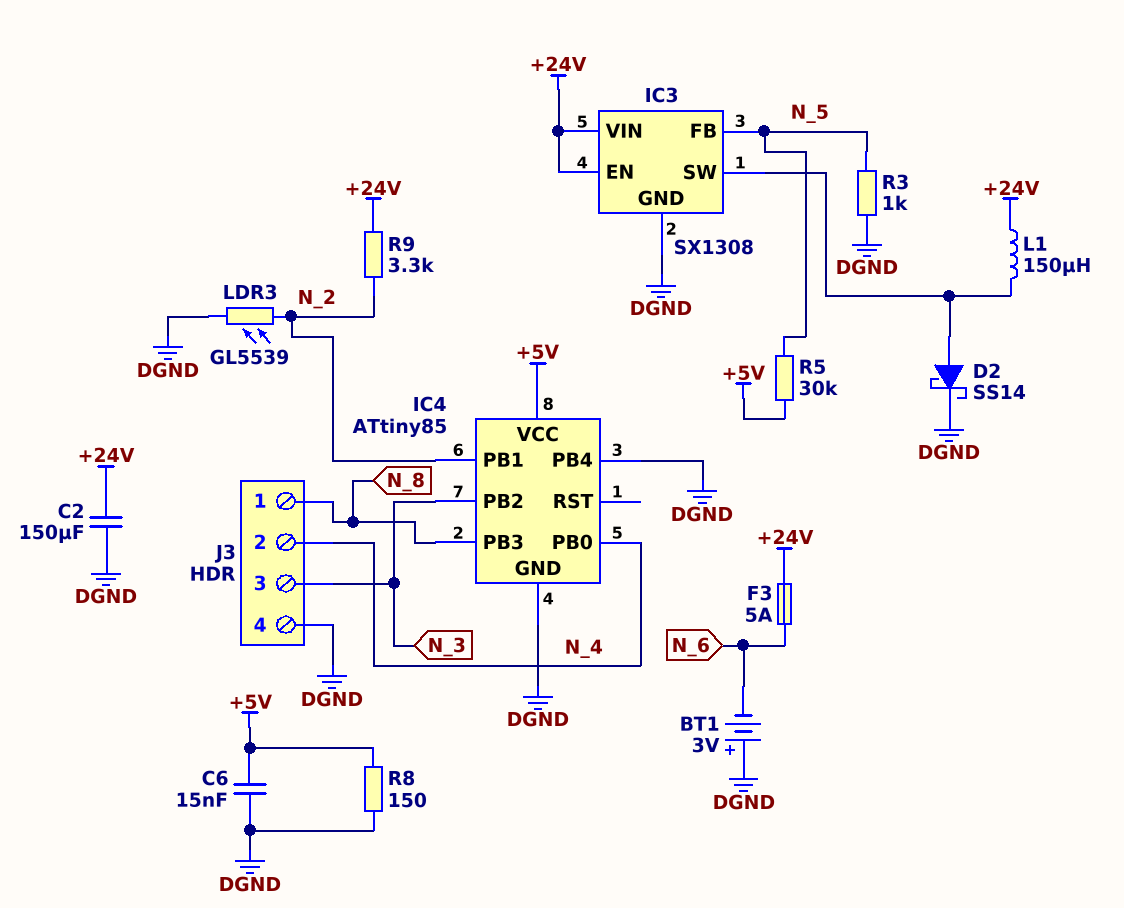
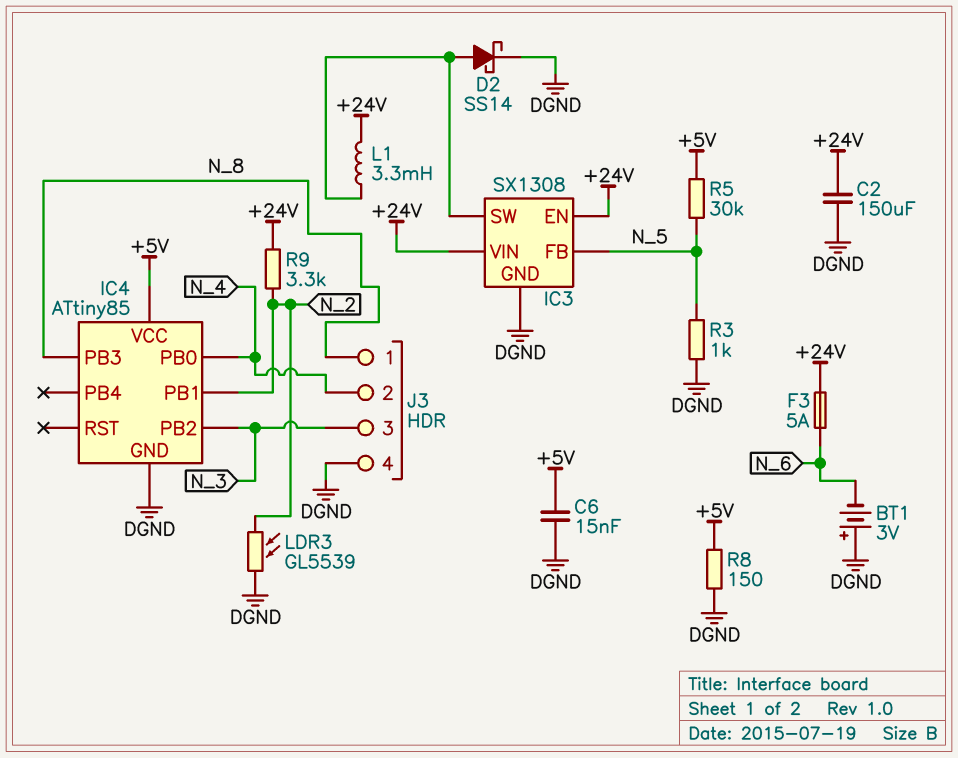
IC4 pin PB4: DGND -> none
L1: 150uH (+24V, IC3/SW) -> 3.3mH (+24V, IC3/SW)

